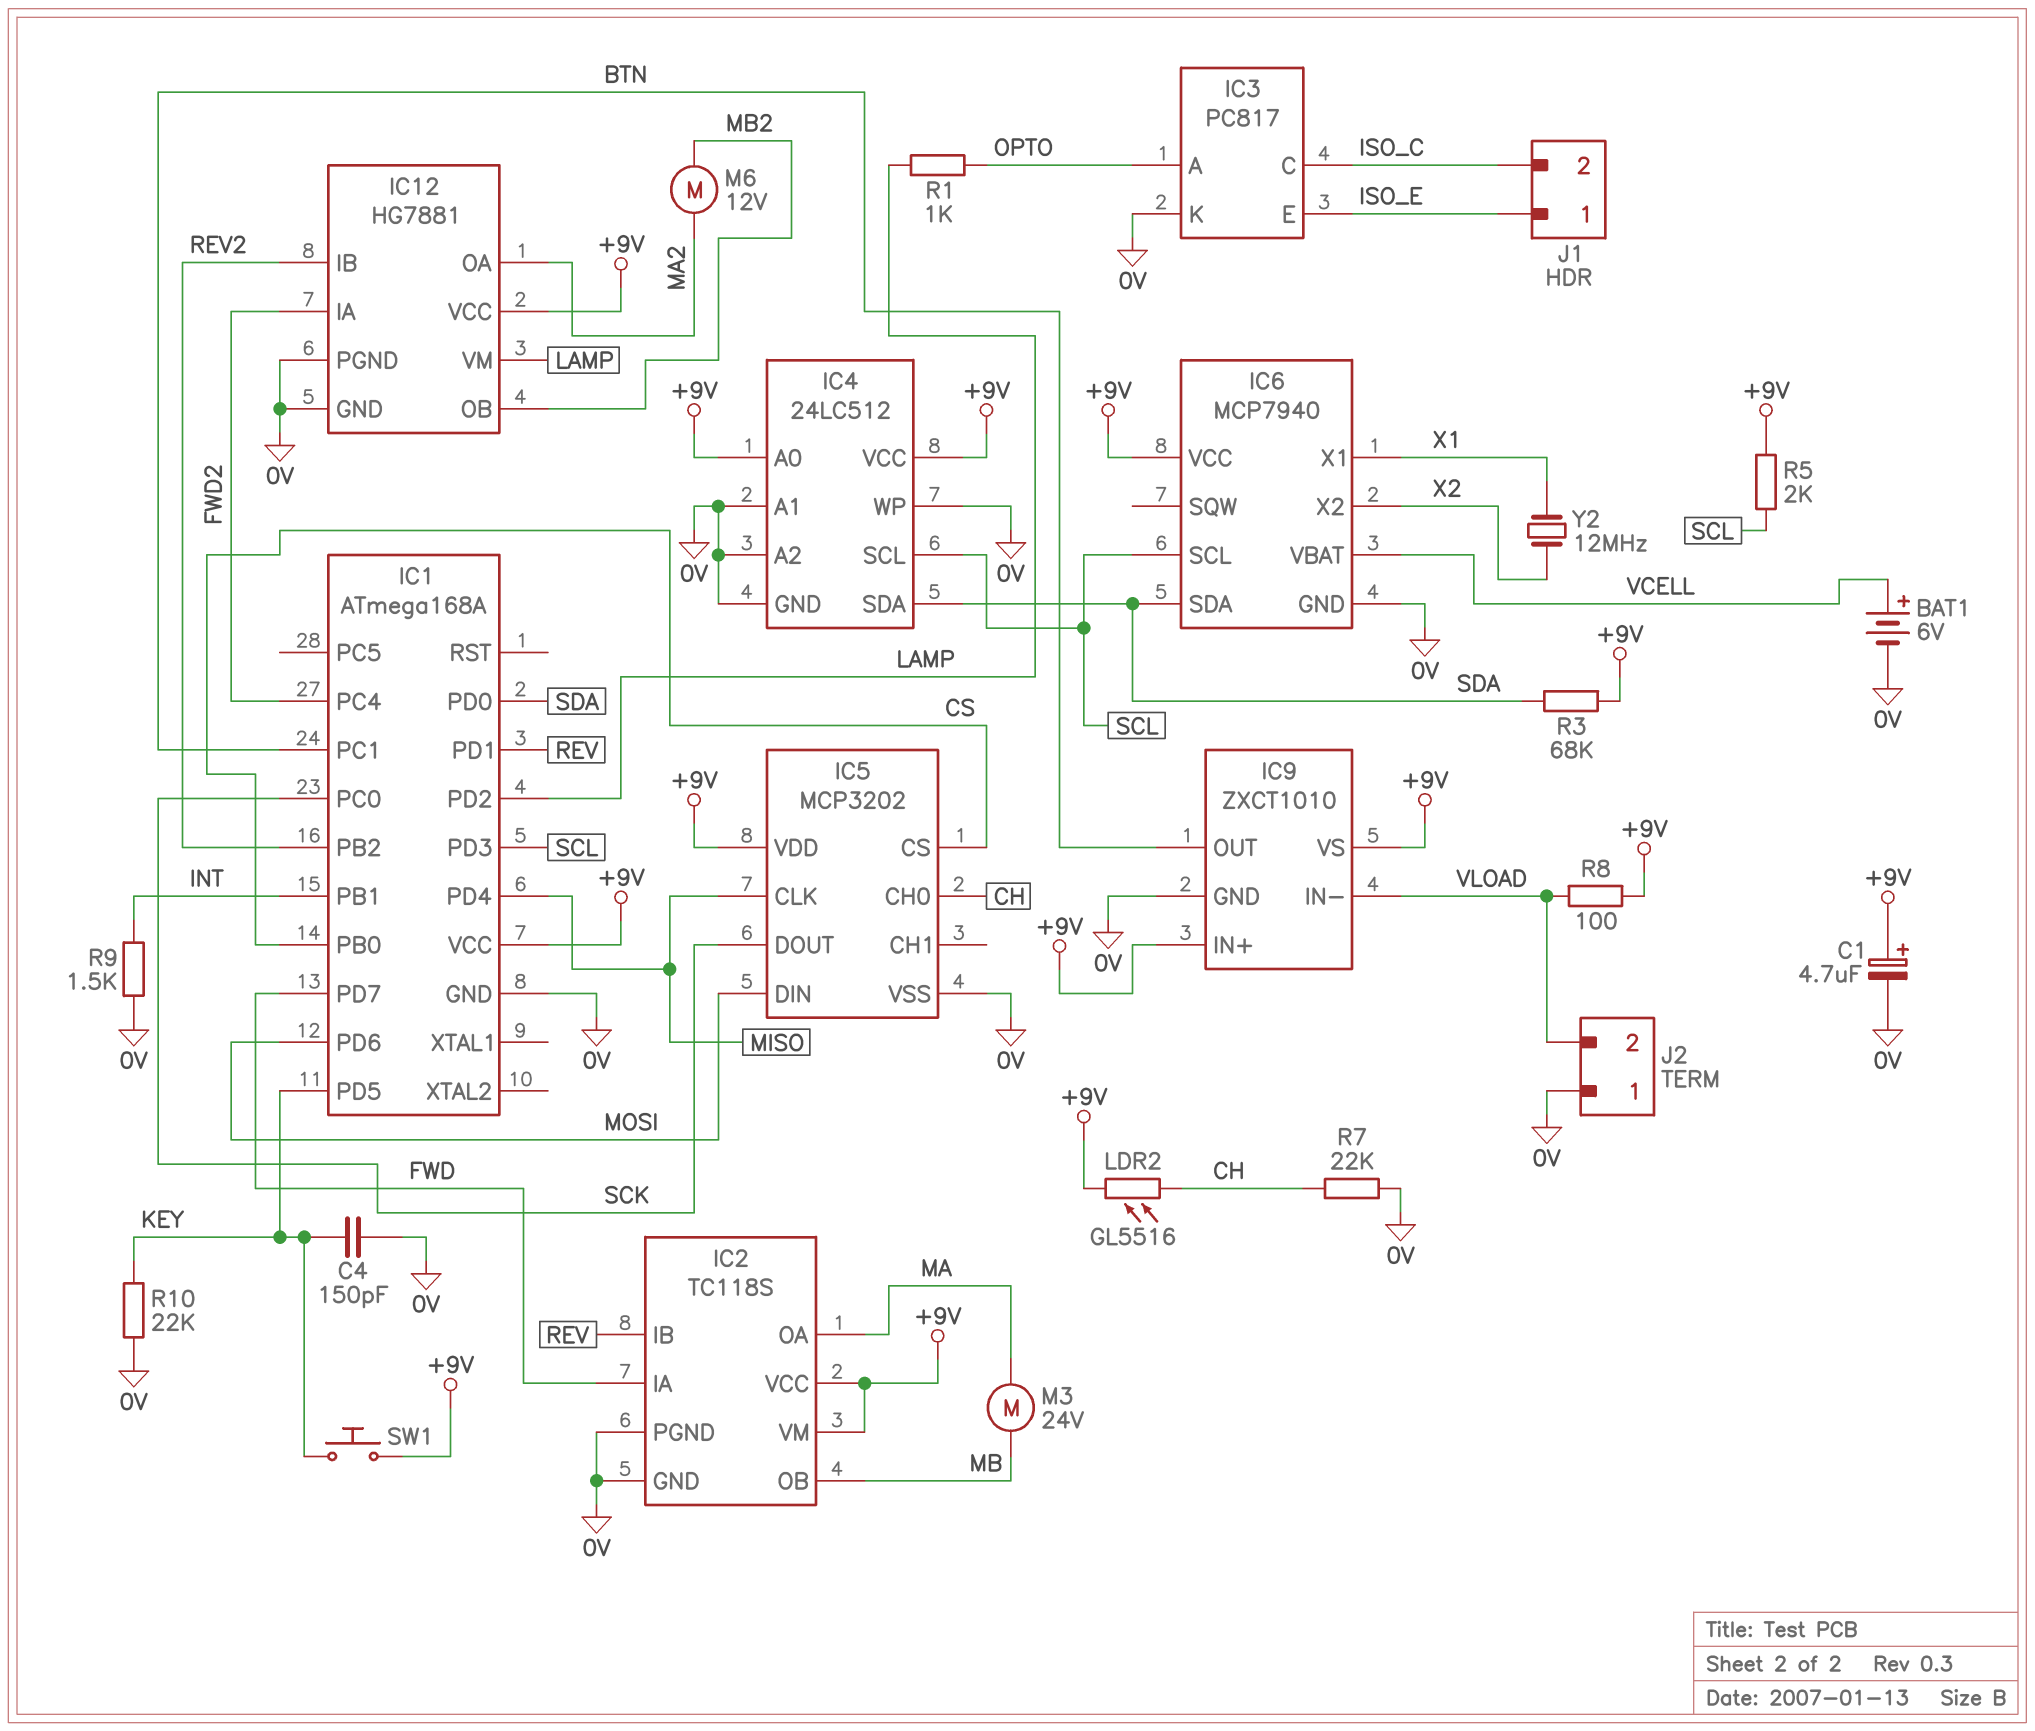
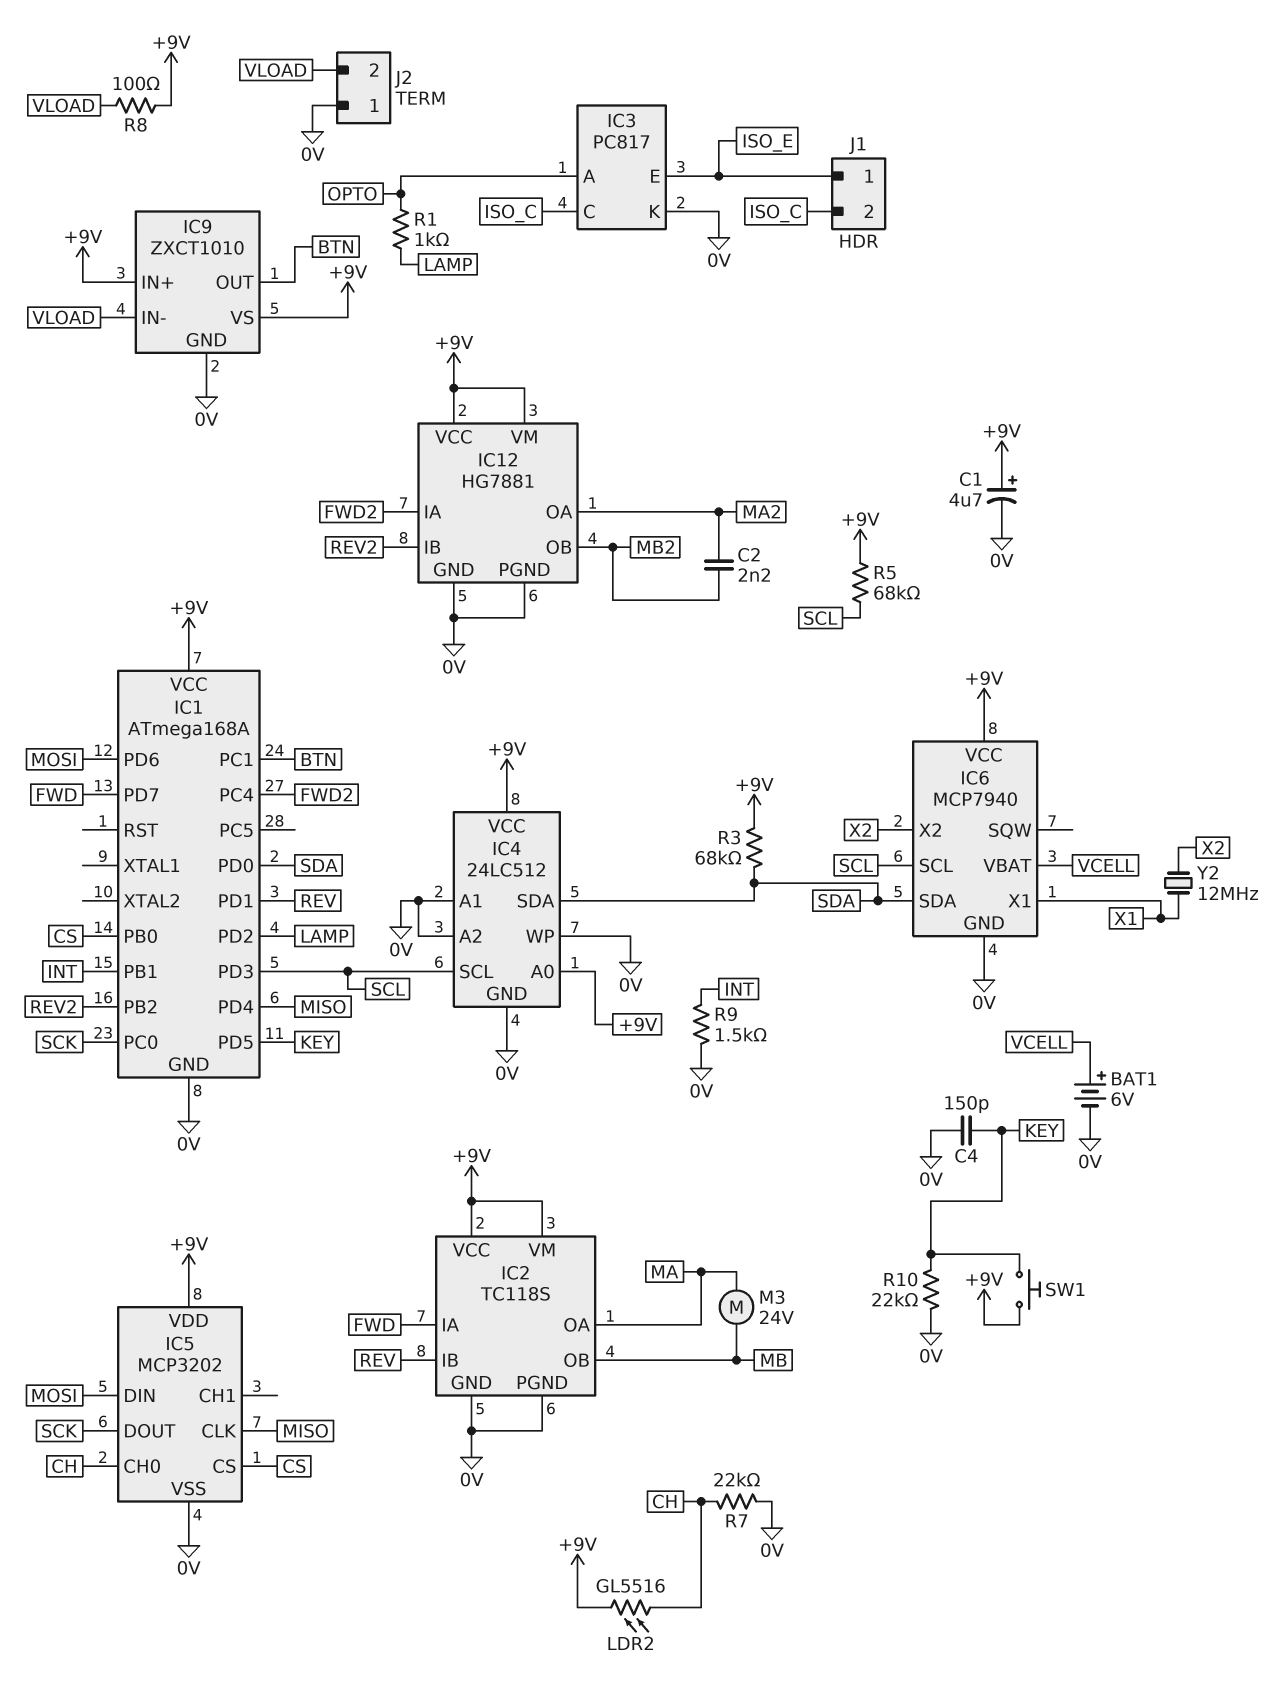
C2: none -> 2.2nF (MA2, MB2)
IC12 pin VM: LAMP -> +9V
M6: motor 12V (MA2, MB2) -> none
R5: 2k (+9V, SCL) -> 68k (+9V, SCL)

